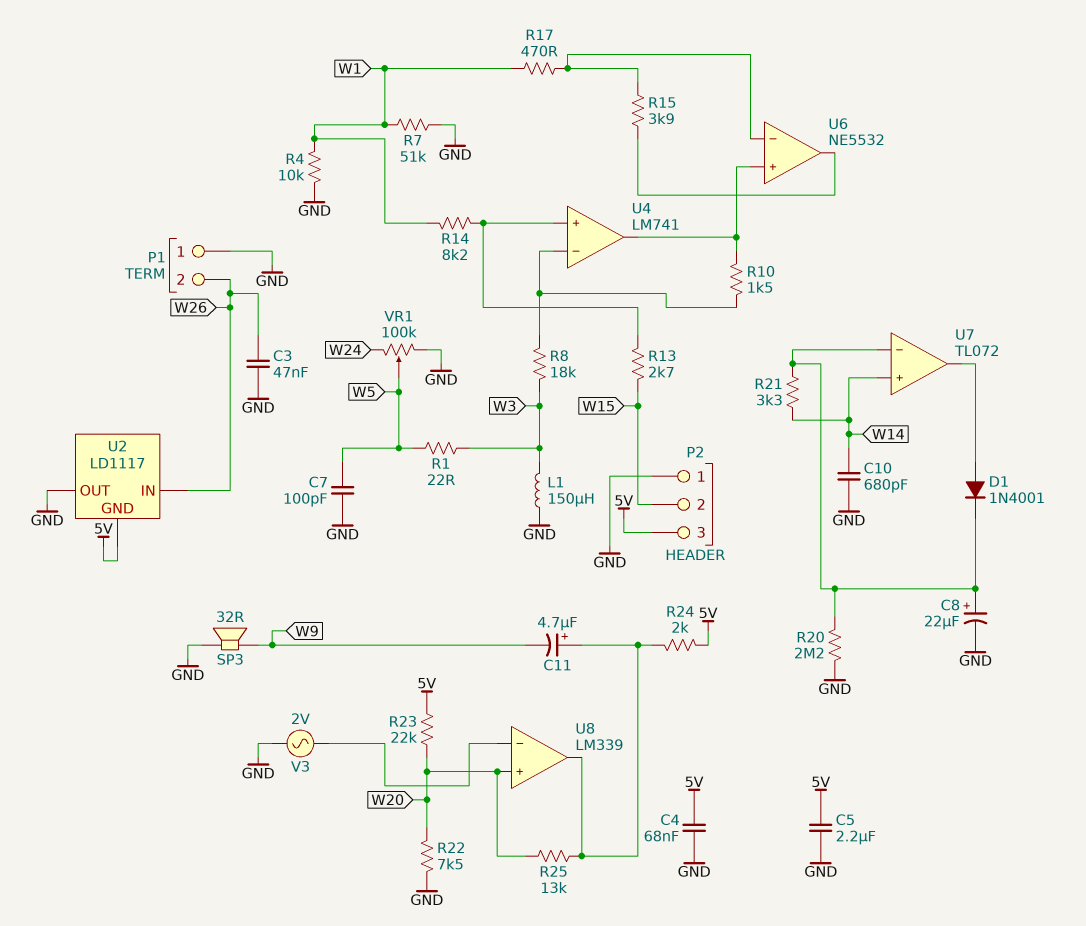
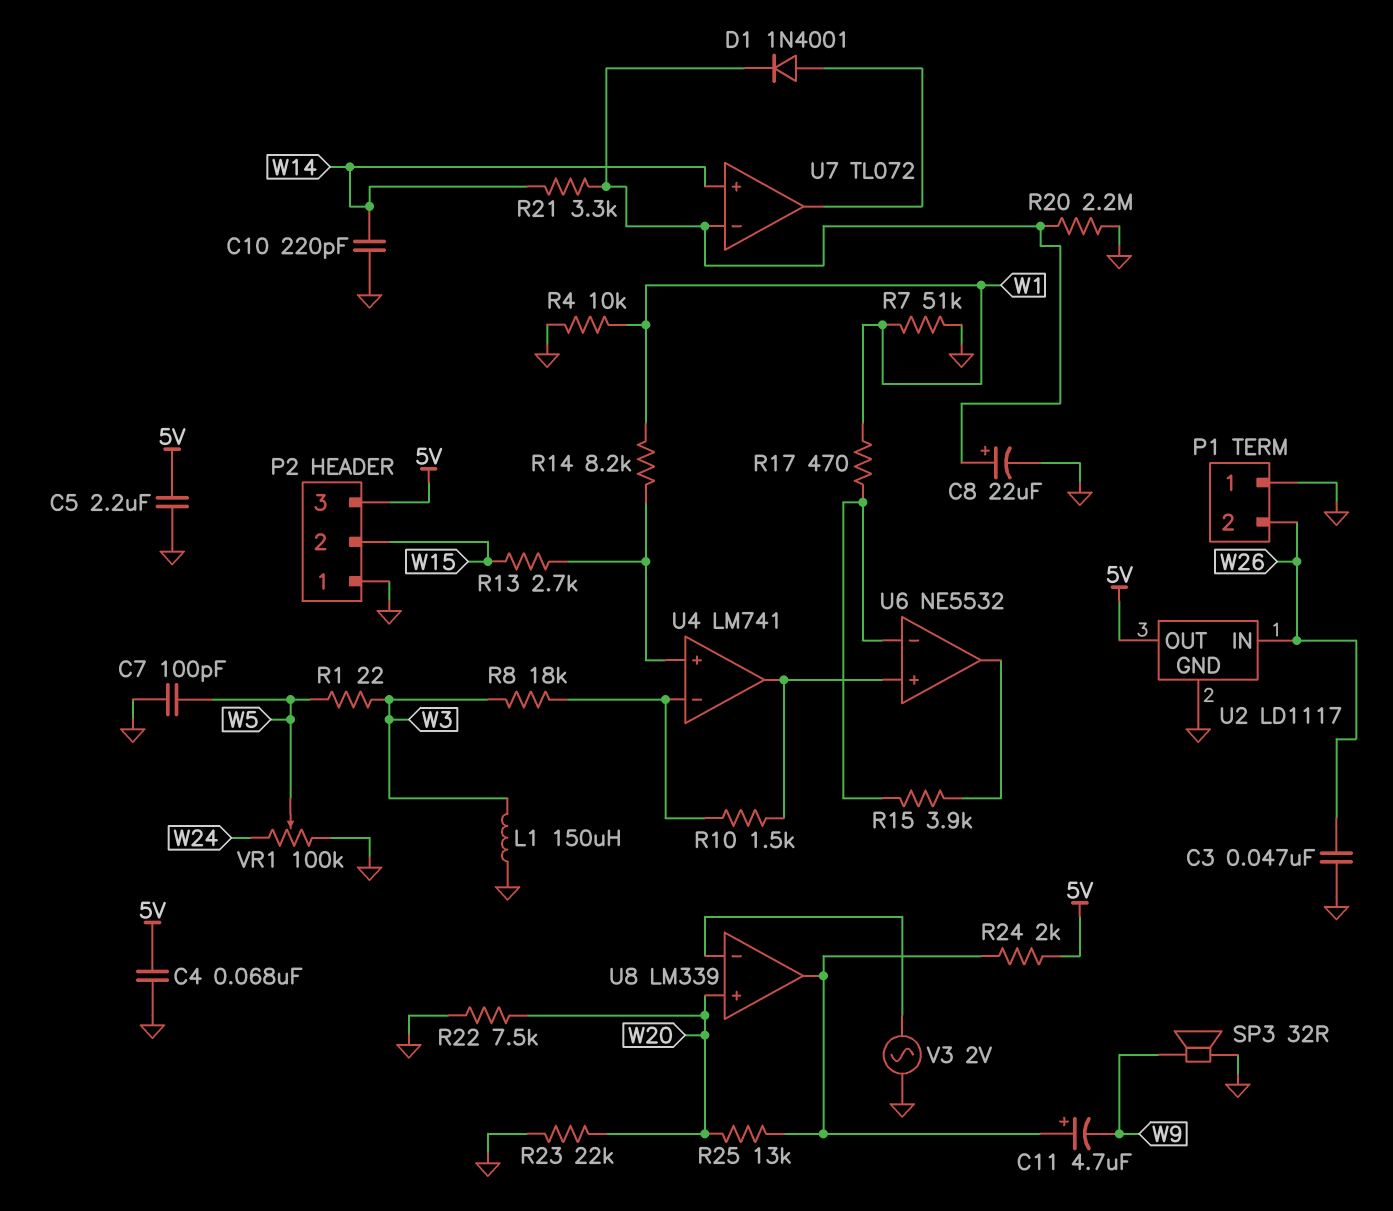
C10: 680pF (GND, W14) -> 220pF (GND, W14)
R23: 22k (5V, W20) -> 22k (GND, W20)
U2 pin GND: 5V -> GND
U2 pin OUT: GND -> 5V

